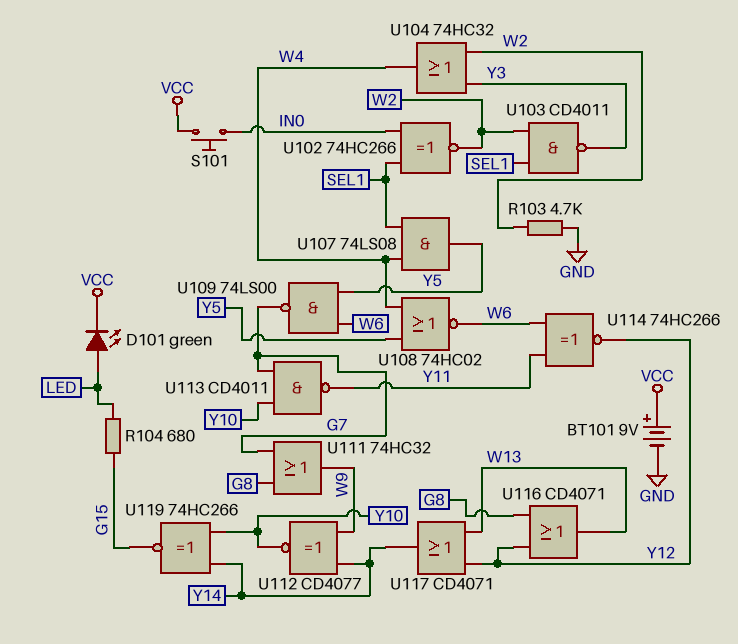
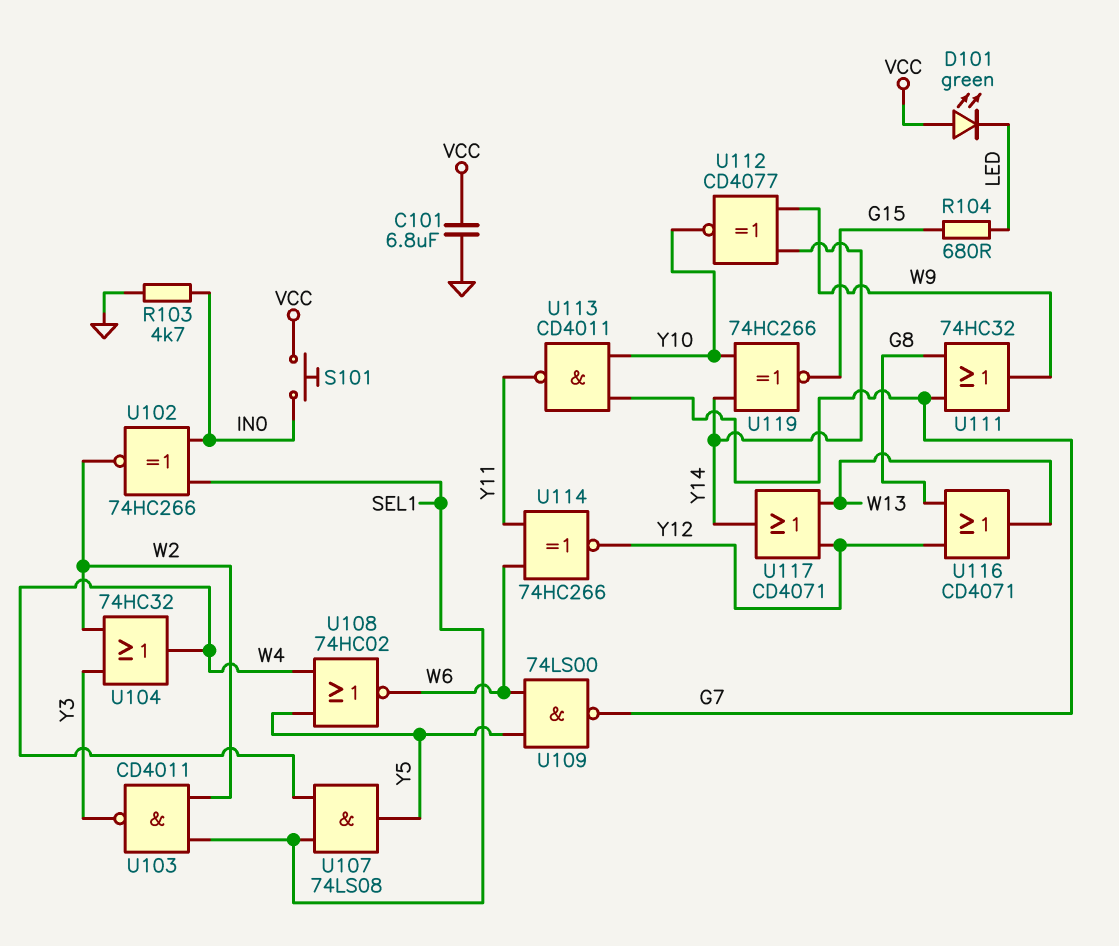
BT101: 9V (plus VCC, minus GND) -> none
C101: none -> 6.8uF (GND, VCC)
D101: LED green (A LED, K VCC) -> LED green (A VCC, K LED)
R103: 4.7k (GND, W2) -> 4.7k (GND, IN0)

